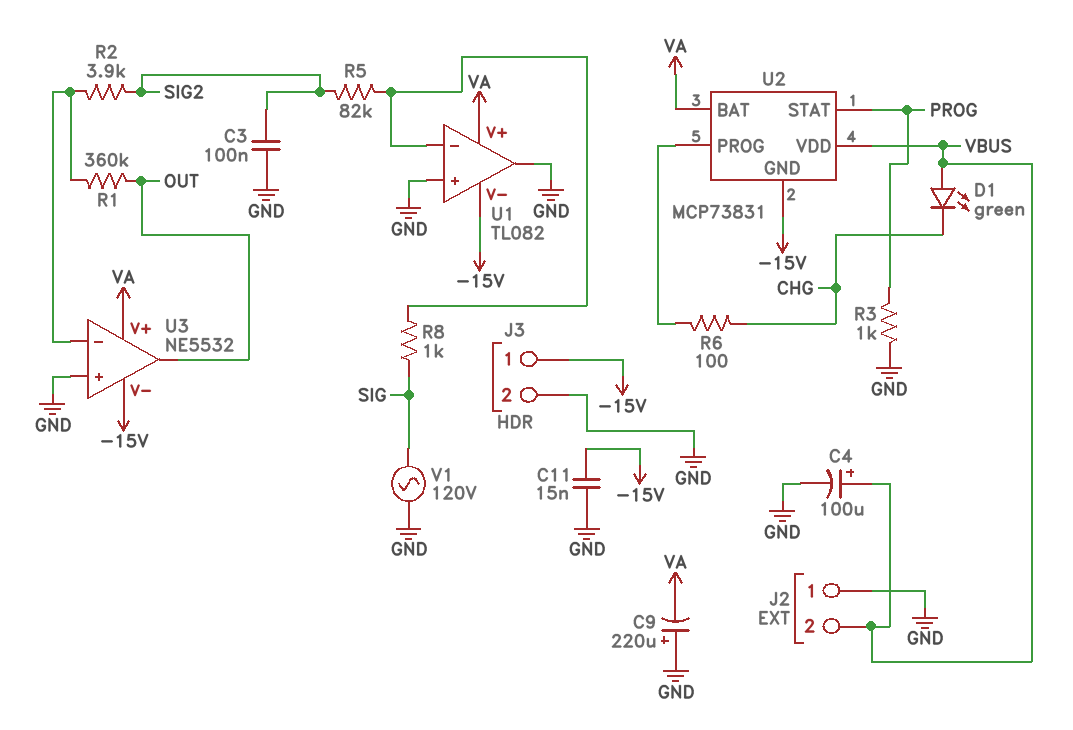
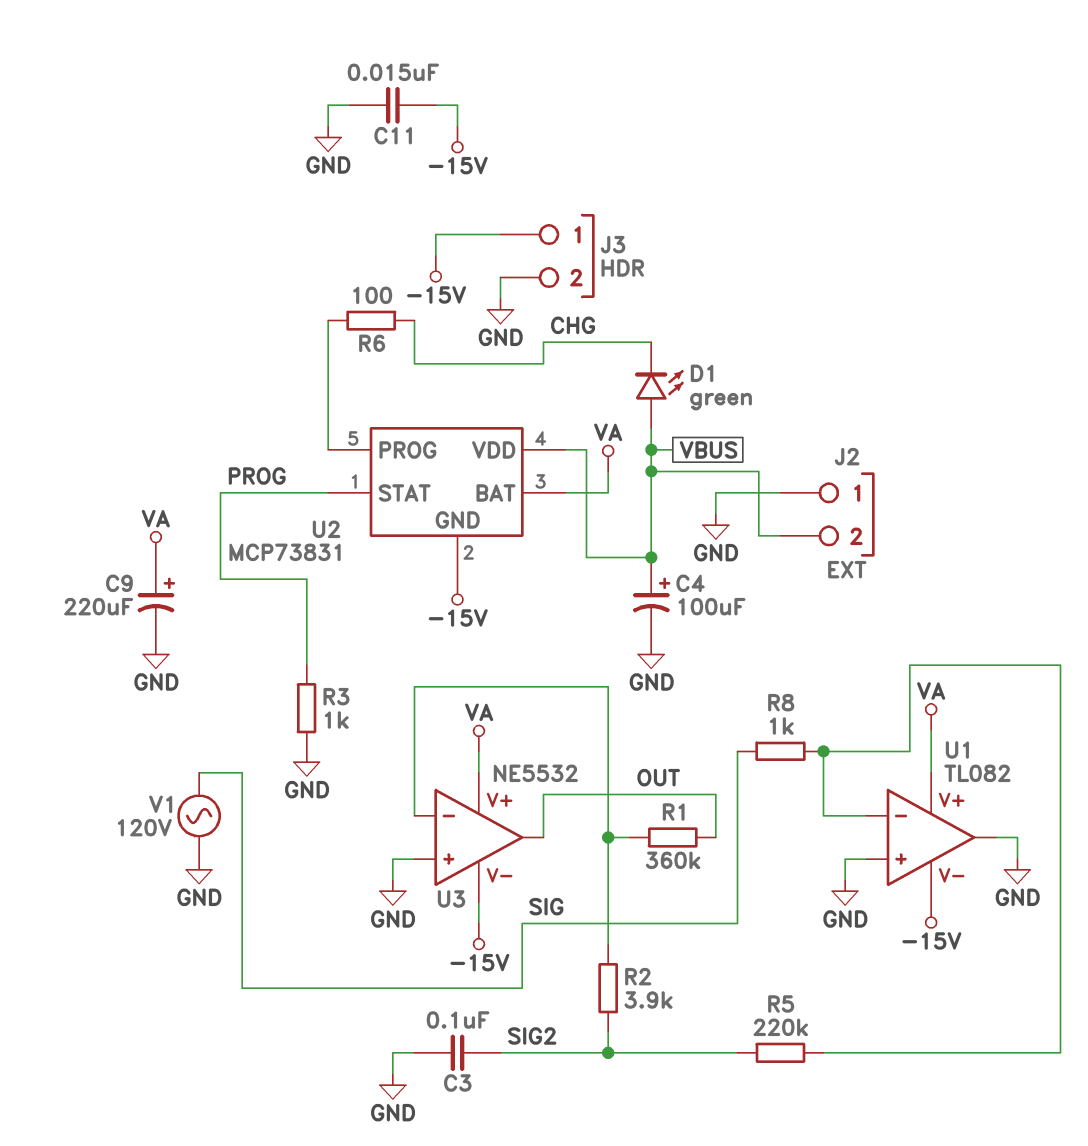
C9: 220uF (plus GND, minus VA) -> 220uF (plus VA, minus GND)
R5: 82k (SIG2, U1/in-) -> 220k (SIG2, U1/in-)

